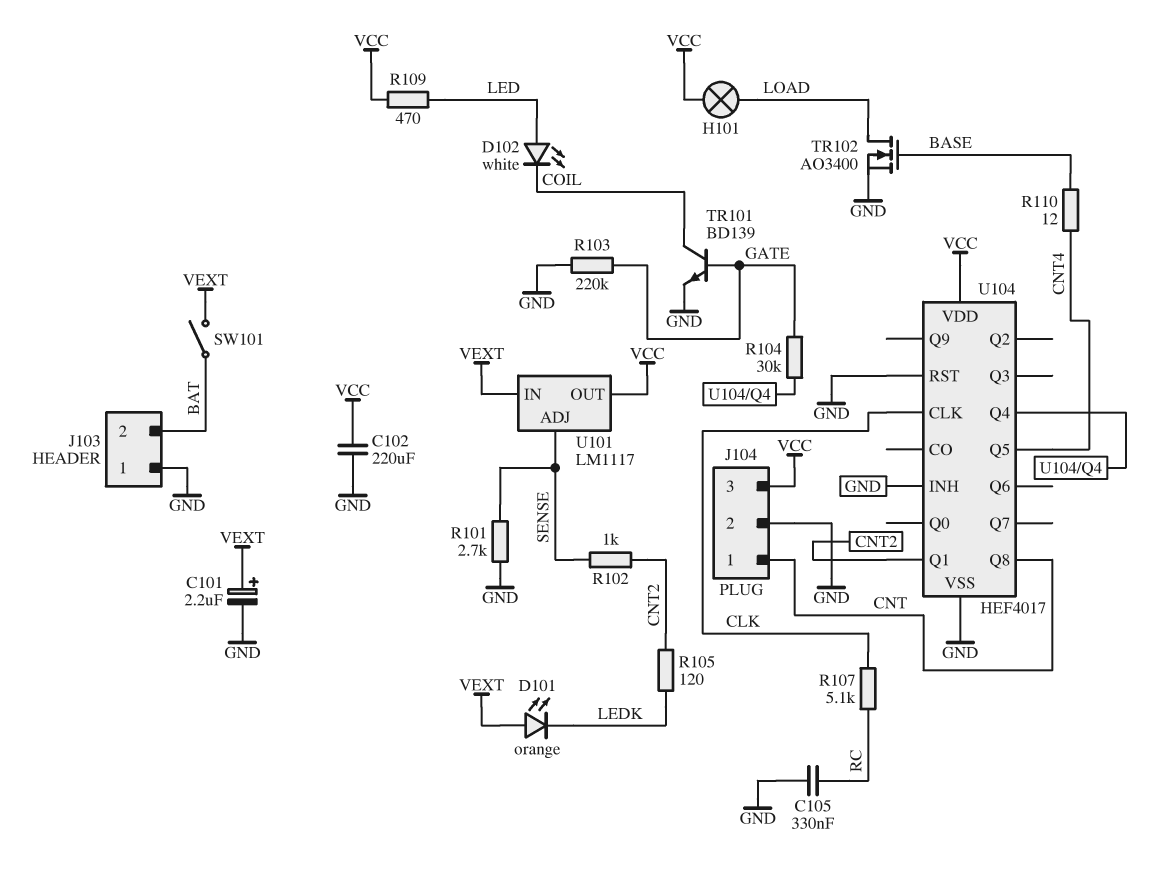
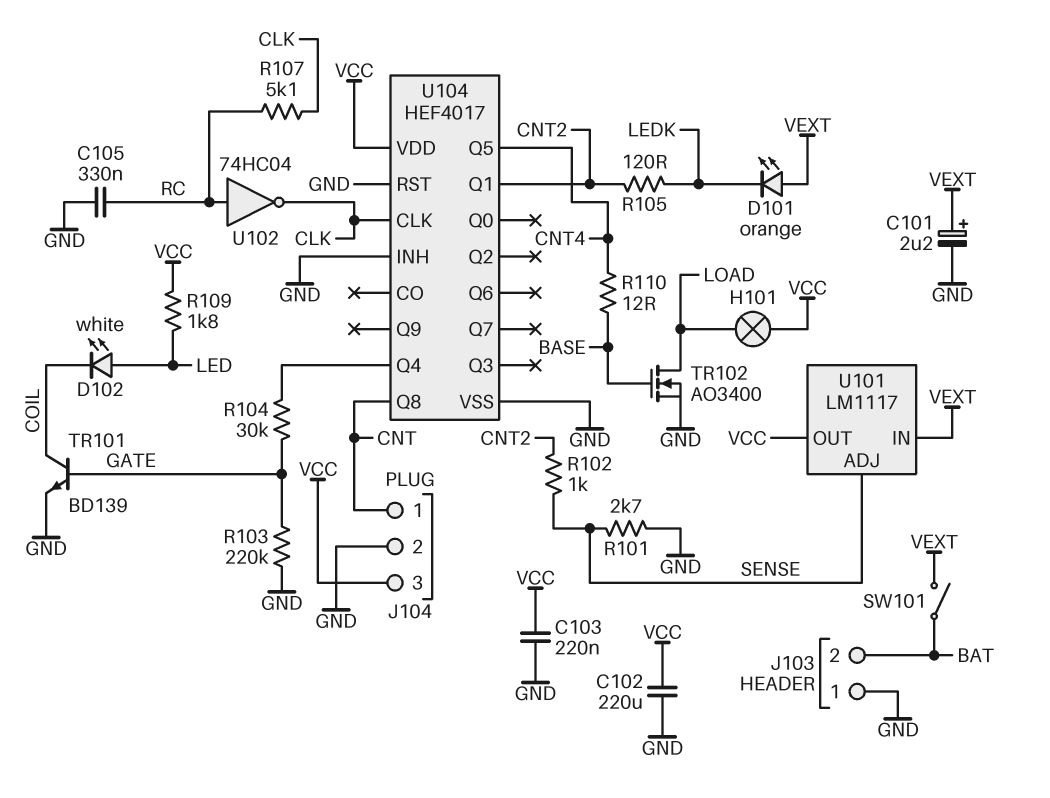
C103: none -> 220nF (GND, VCC)
R109: 470 (LED, VCC) -> 1.8k (LED, VCC)
U102: none -> NOT 74HC04 (in RC, out CLK)

